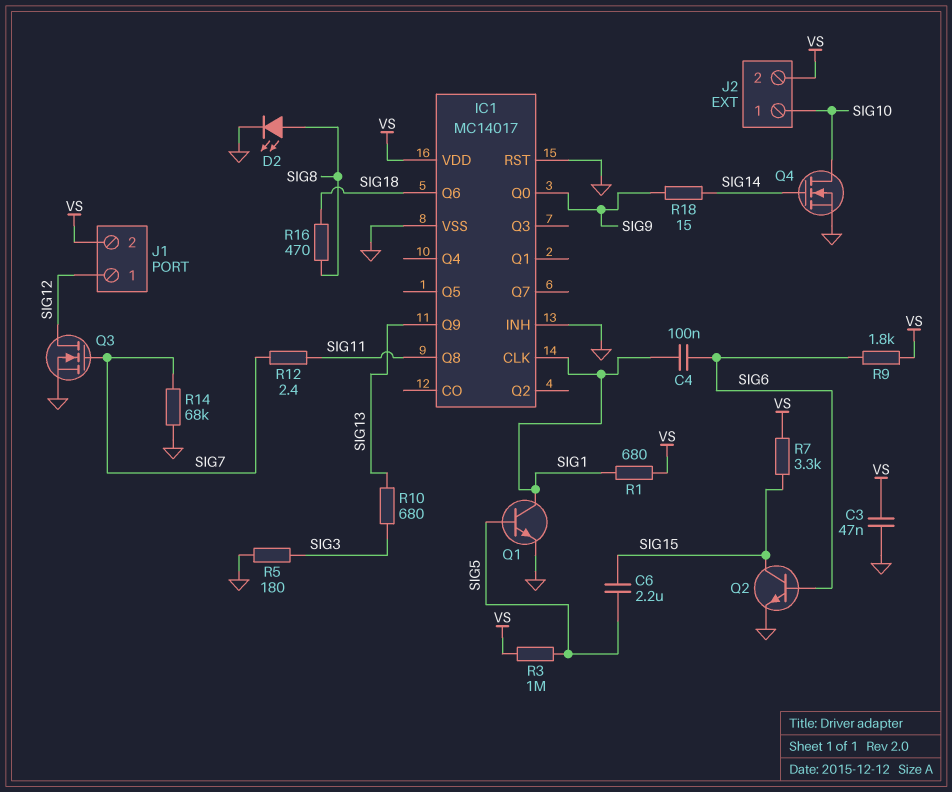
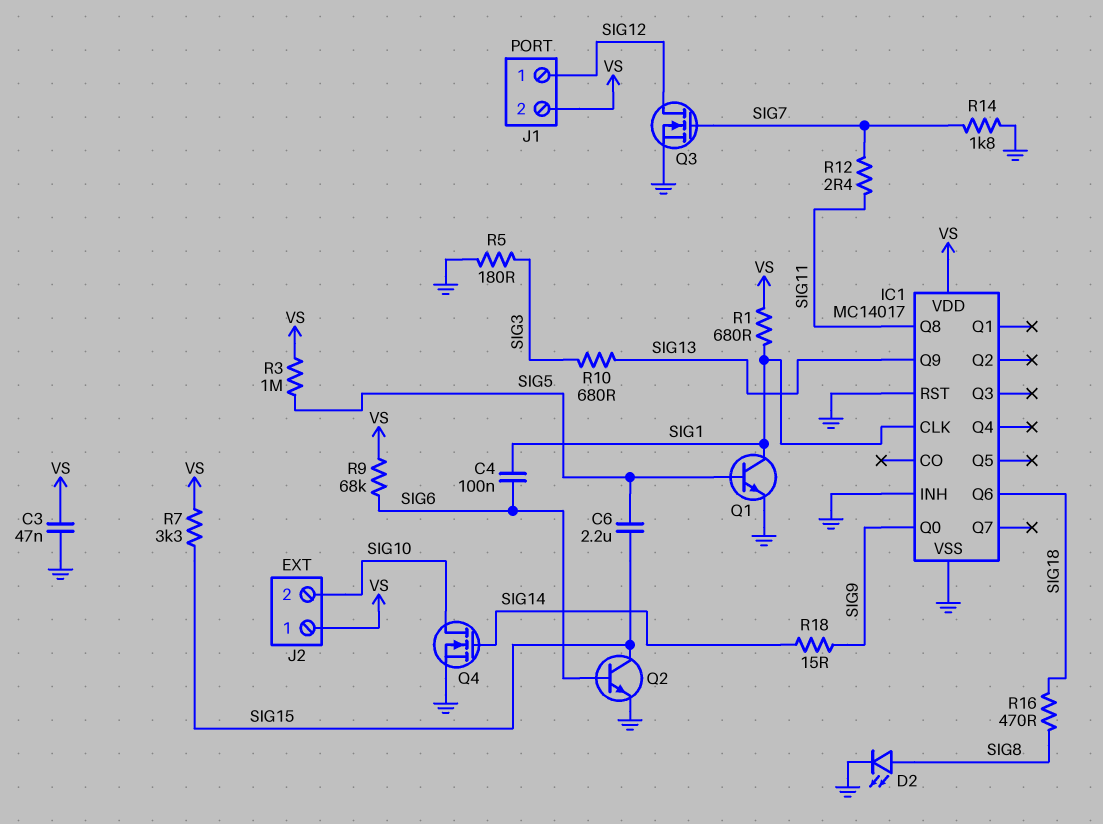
J2 pin 1: SIG10 -> VS
J2 pin 2: VS -> SIG10
R9: 1.8k (SIG6, VS) -> 68k (SIG6, VS)
R14: 68k (GND, SIG7) -> 1.8k (GND, SIG7)

